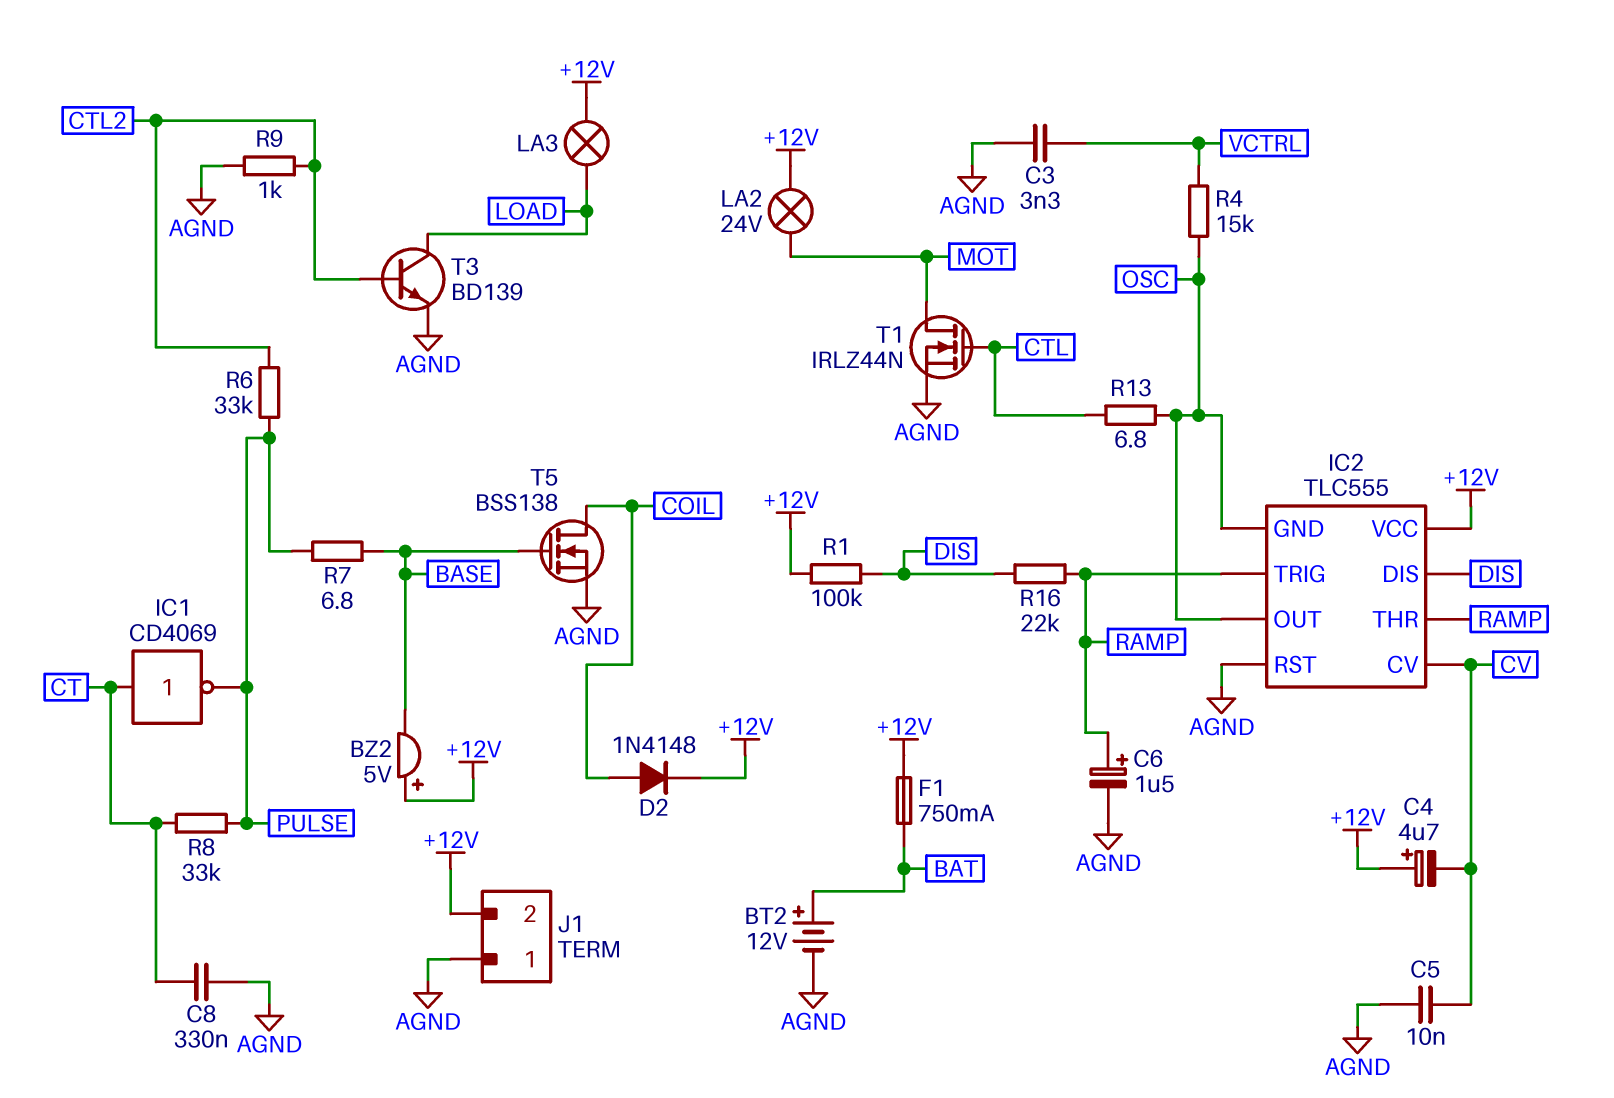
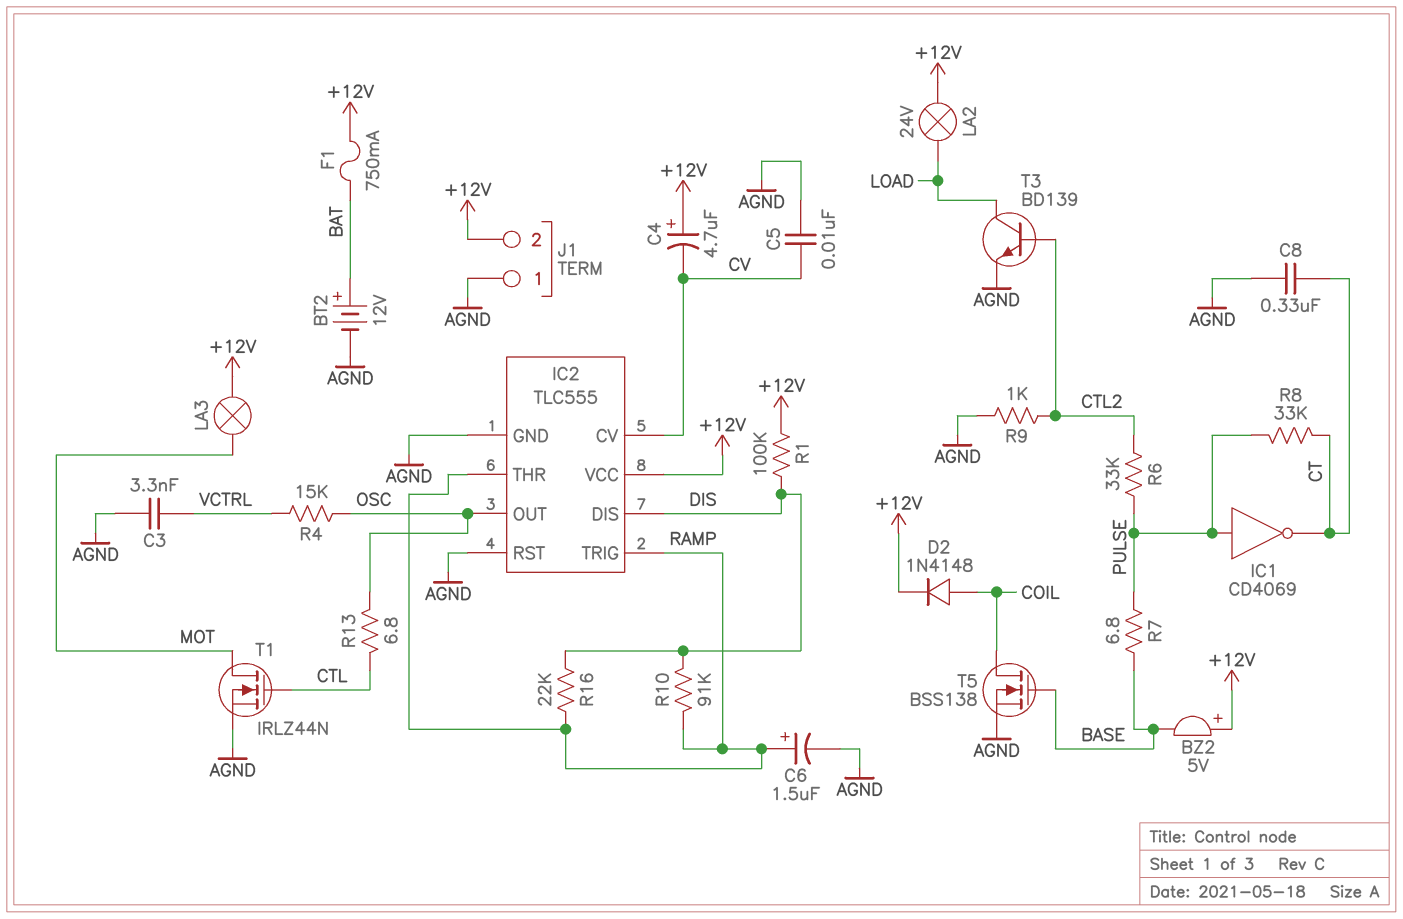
IC1: NOT CD4069 (in CT, out PULSE) -> NOT CD4069 (in PULSE, out CT)
IC2 pin GND: OSC -> AGND
LA2: lamp 24V (+12V, MOT) -> lamp 24V (+12V, LOAD)
LA3: lamp (+12V, LOAD) -> lamp (+12V, MOT)
R10: none -> 91k (DIS, RAMP)

